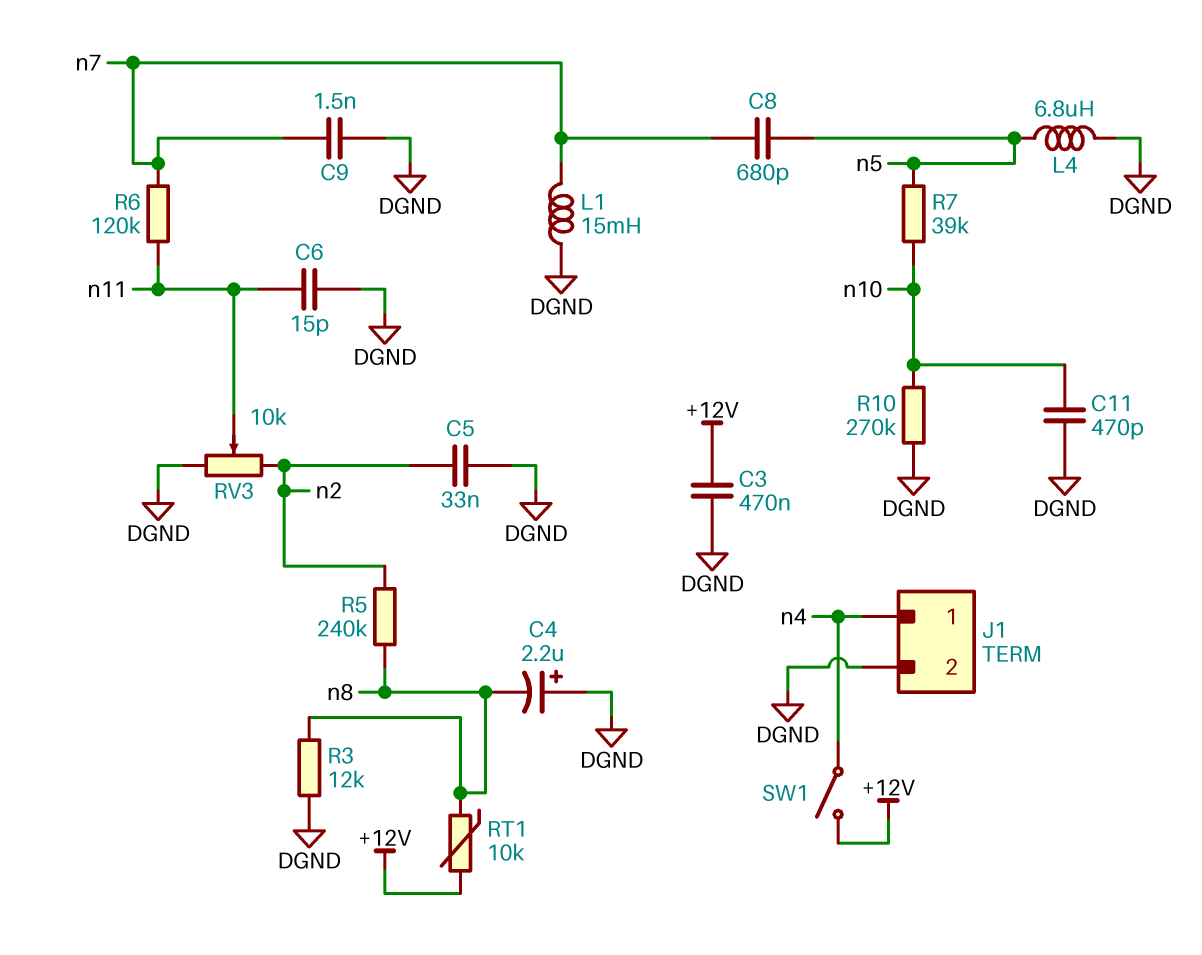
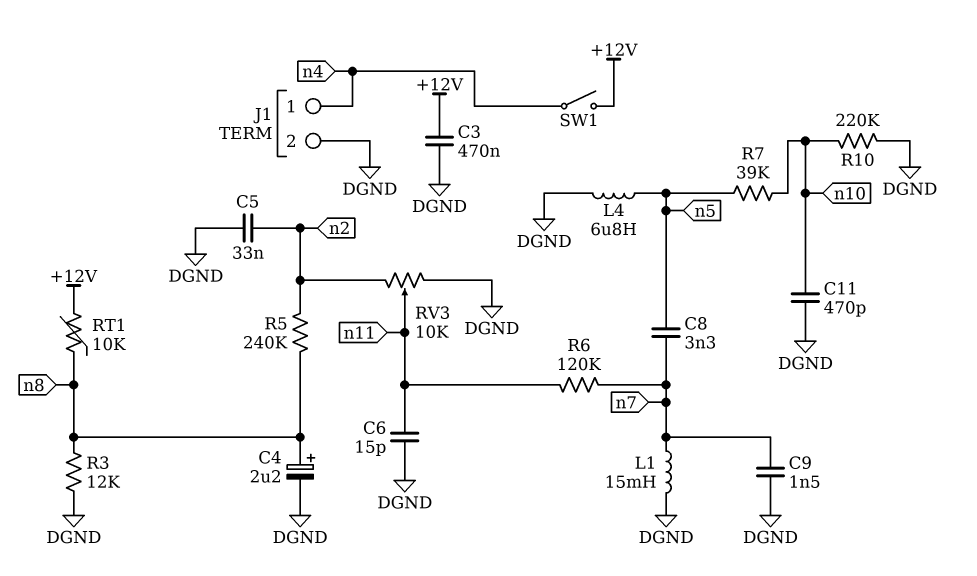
C4: 2.2uF (plus DGND, minus n8) -> 2.2uF (plus n8, minus DGND)
C8: 680pF (n5, n7) -> 3.3nF (n5, n7)
R10: 270k (DGND, n10) -> 220k (DGND, n10)

